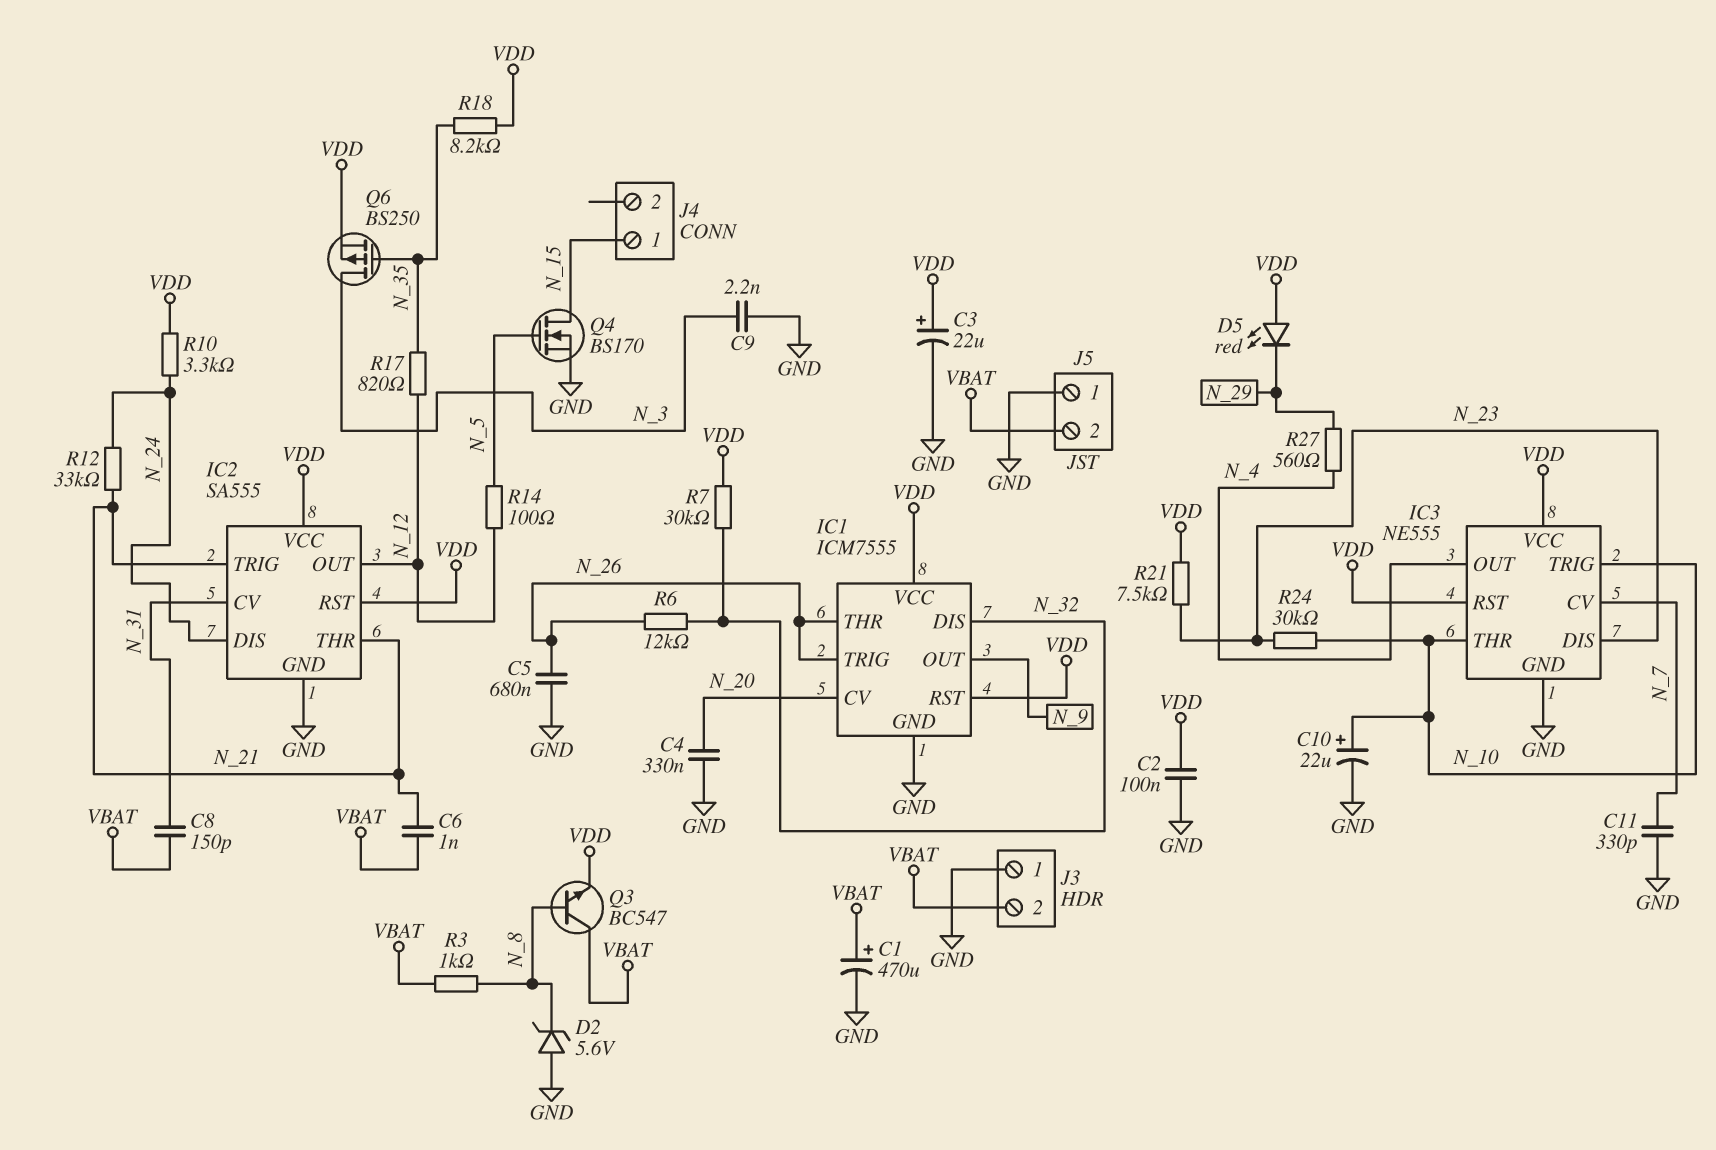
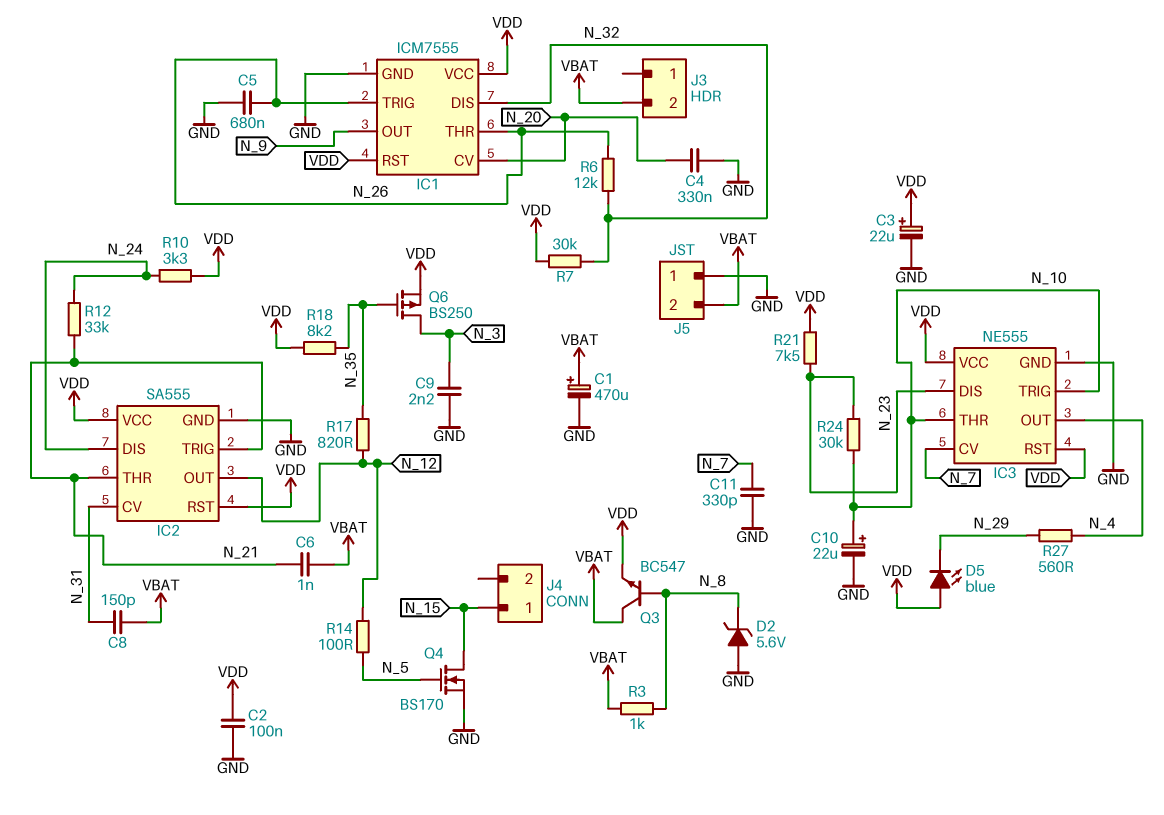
D5: LED red (A VDD, K N_29) -> LED blue (A VDD, K N_29)
J3 pin 1: GND -> none

